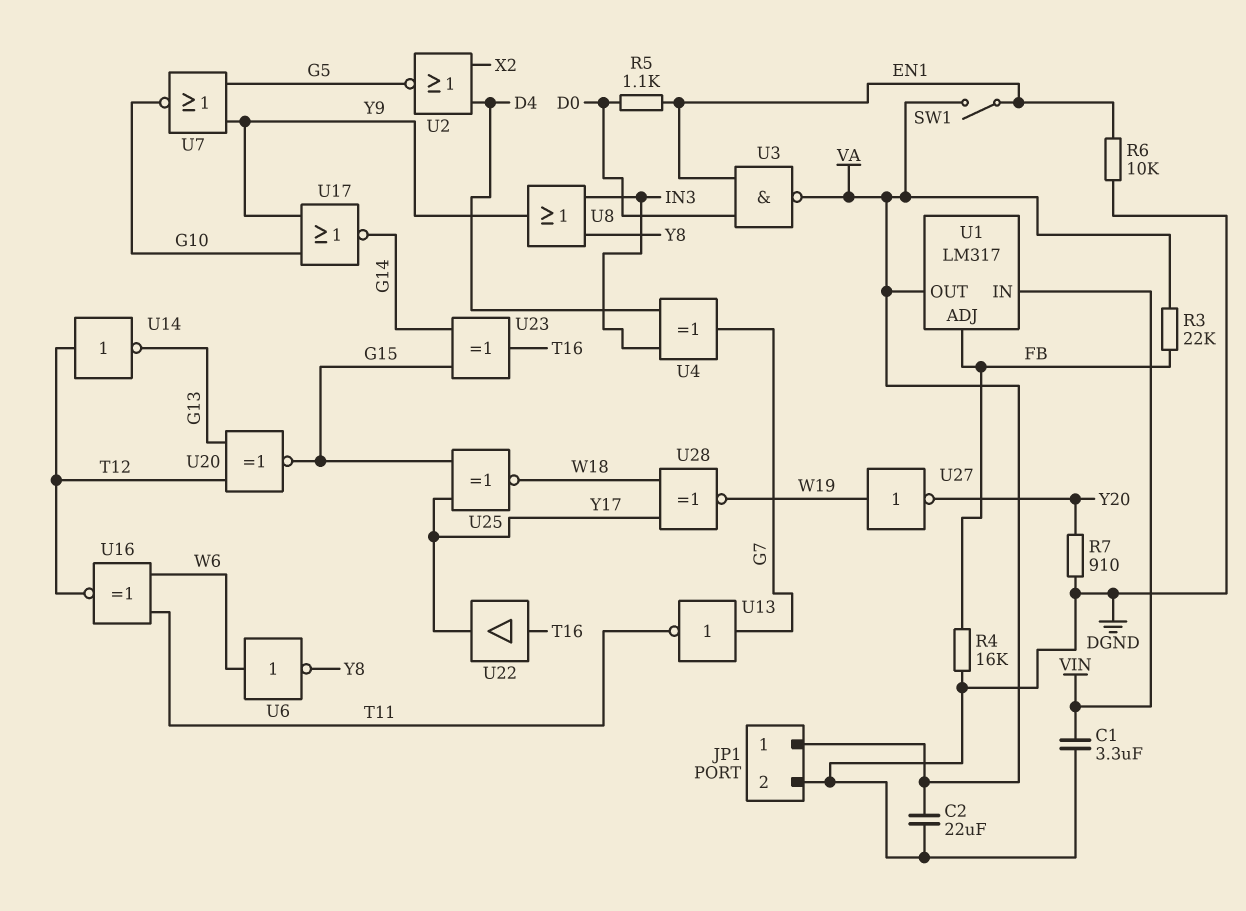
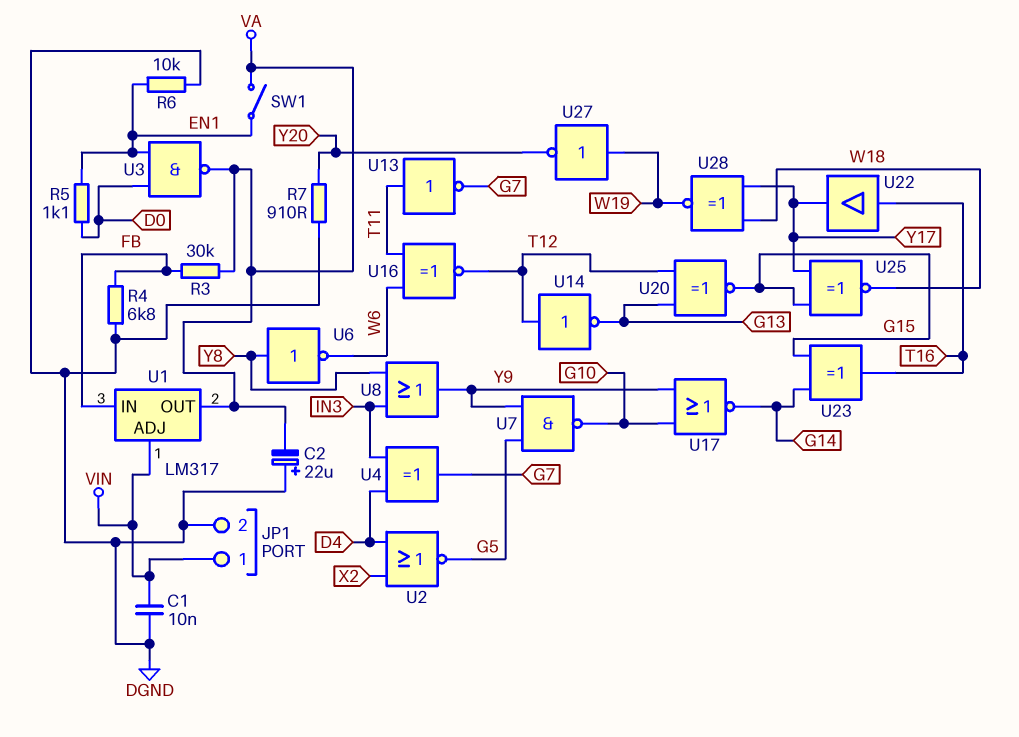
C1: 3.3uF (DGND, VIN) -> 10nF (DGND, VIN)
C2: 22uF (DGND, VA) -> 22uF (plus DGND, minus VA)
JP1 pin 1: VA -> VIN
R3: 22k (FB, VA) -> 30k (FB, VA)
R4: 16k (DGND, FB) -> 6.8k (DGND, FB)
U1 pin ADJ: FB -> VIN
U1 pin IN: VIN -> FB
U6: NOT (in W6, out Y8) -> NOT (in Y8, out W6)
U7: NOR (in G5, in Y9, out G10) -> NAND (in G5, in Y9, out G10)
U13: NOT (in G7, out T11) -> NOT (in T11, out G7)

